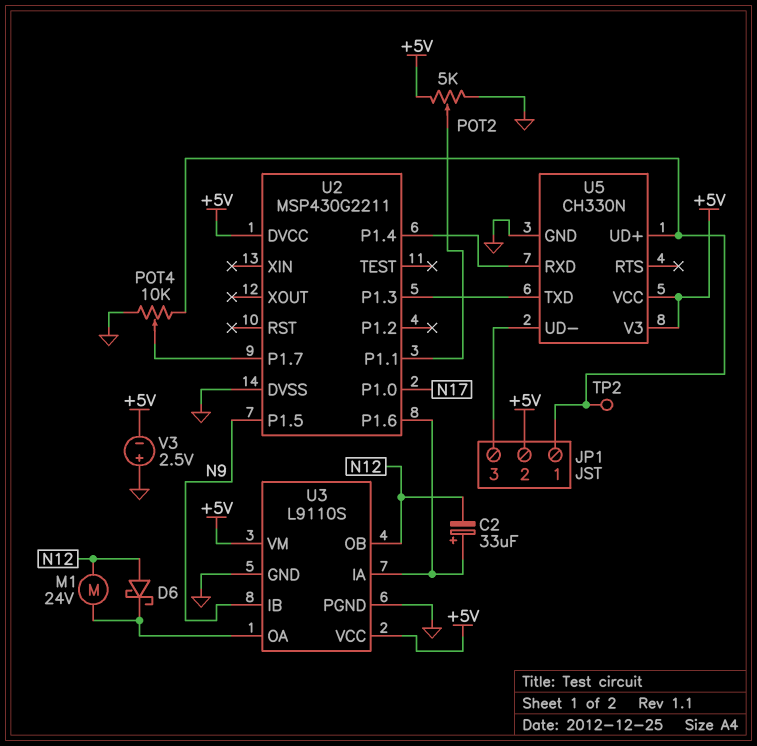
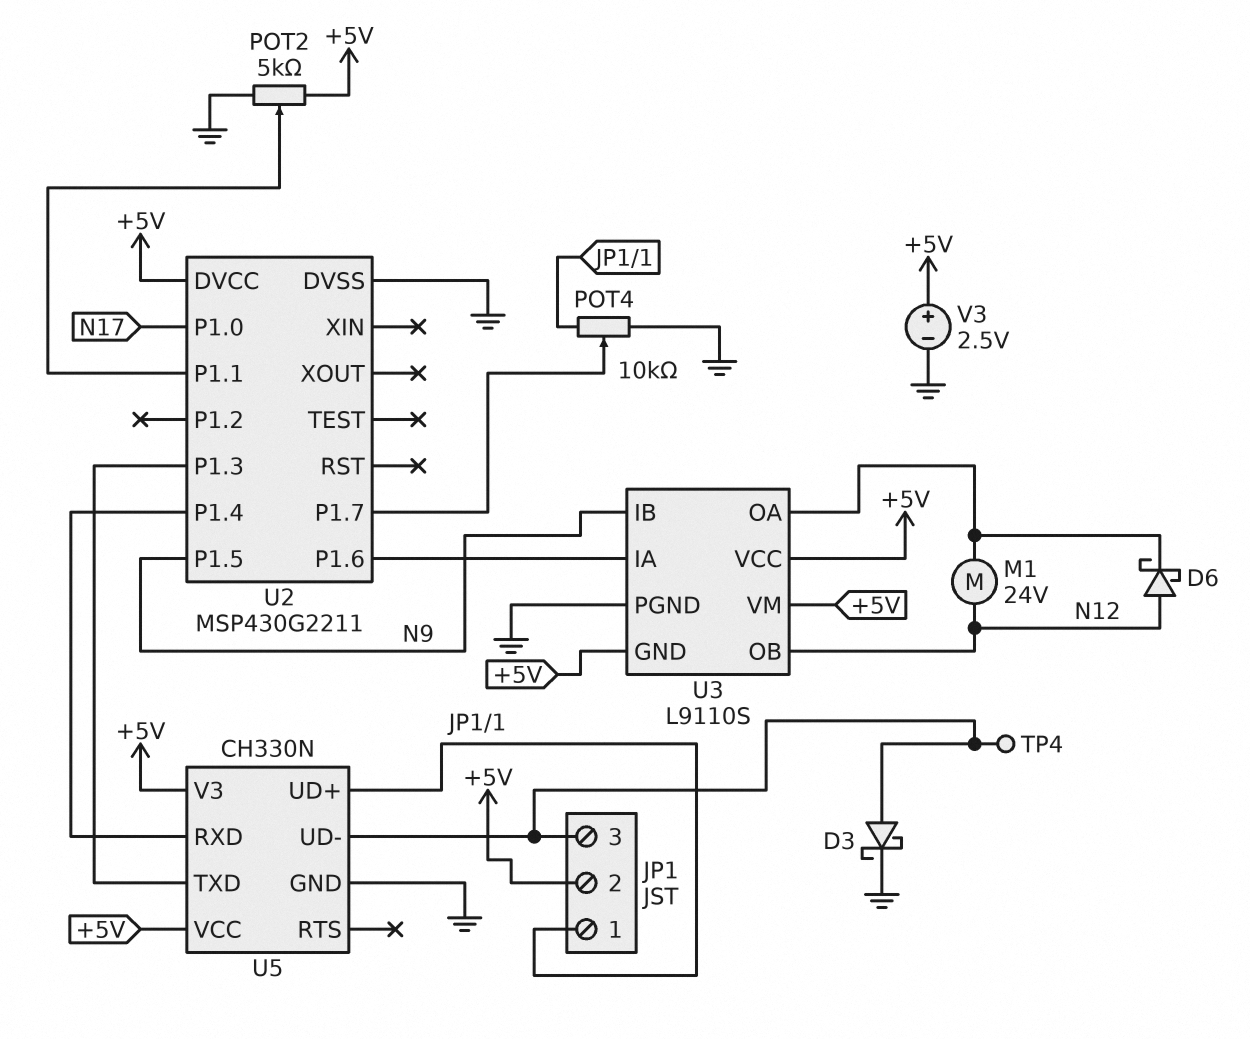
C2: 33uF (plus U2/P1.6, minus N12) -> none
D3: none -> schottky (A JP1/3, K GND)
TP2: test point (JP1/1) -> none
TP4: none -> test point (JP1/3)
U3 pin GND: GND -> +5V
V3: 2.5V (plus GND, minus +5V) -> 2.5V (plus +5V, minus GND)

